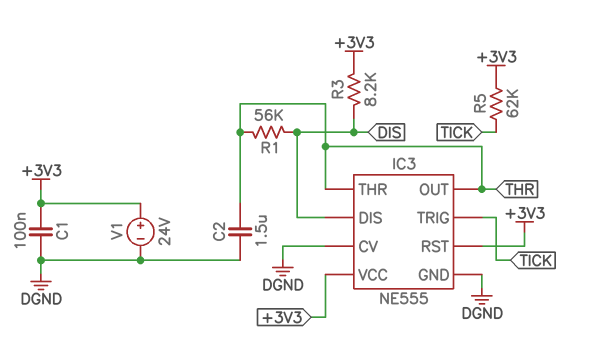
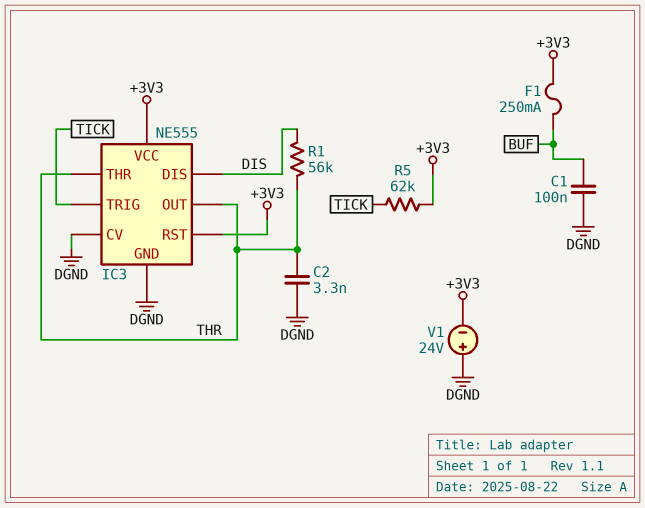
C1: 100nF (+3V3, DGND) -> 100nF (BUF, DGND)
C2: 1.5uF (DGND, THR) -> 3.3nF (DGND, THR)
F1: none -> 250mA (+3V3, BUF)
R3: 8.2k (+3V3, DIS) -> none
V1: 24V (plus +3V3, minus DGND) -> 24V (plus DGND, minus +3V3)

